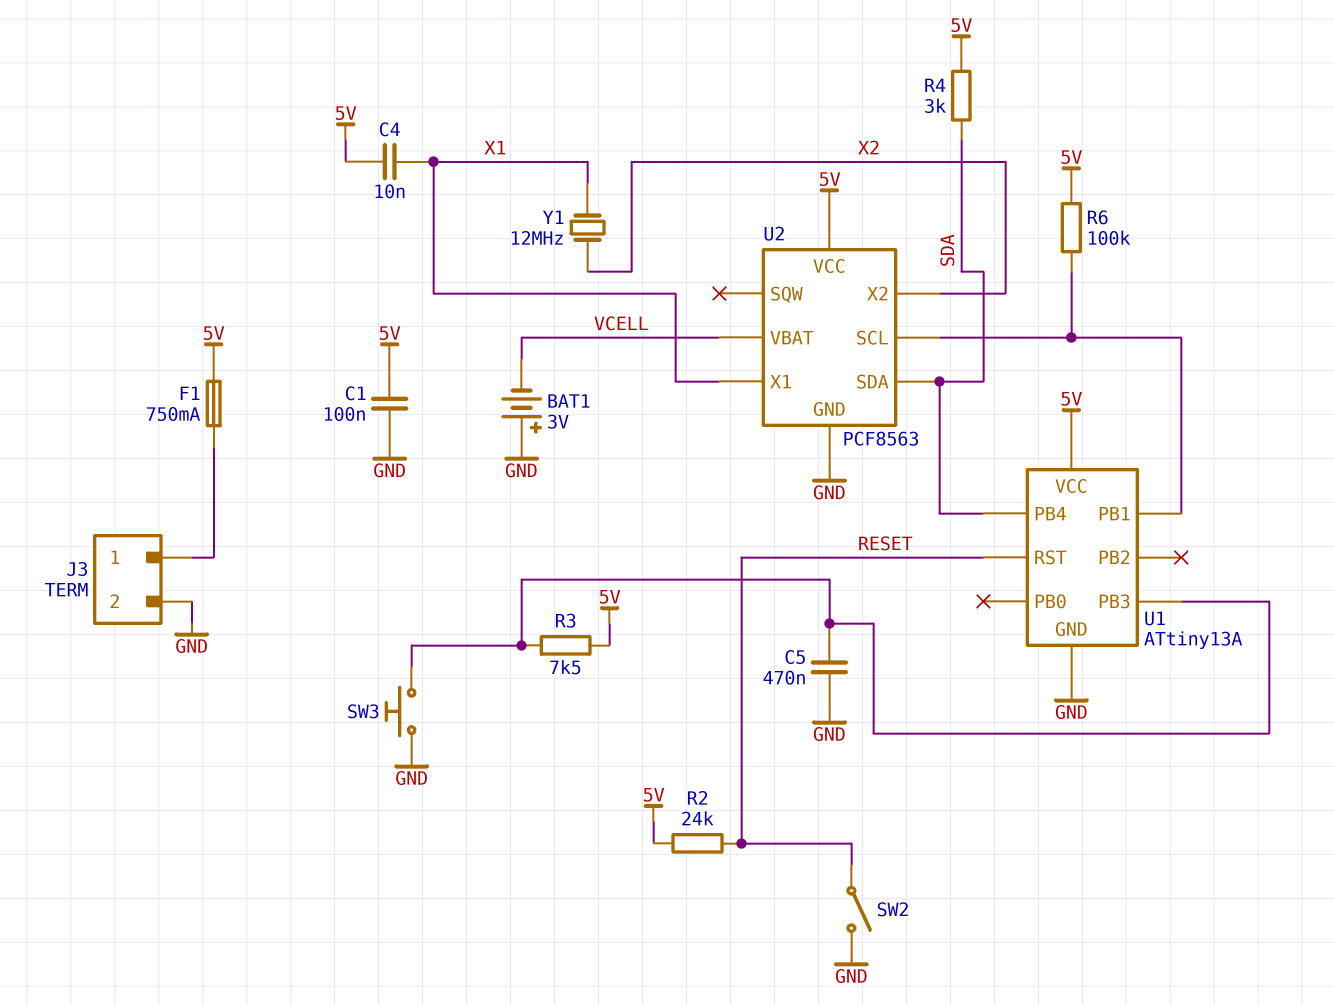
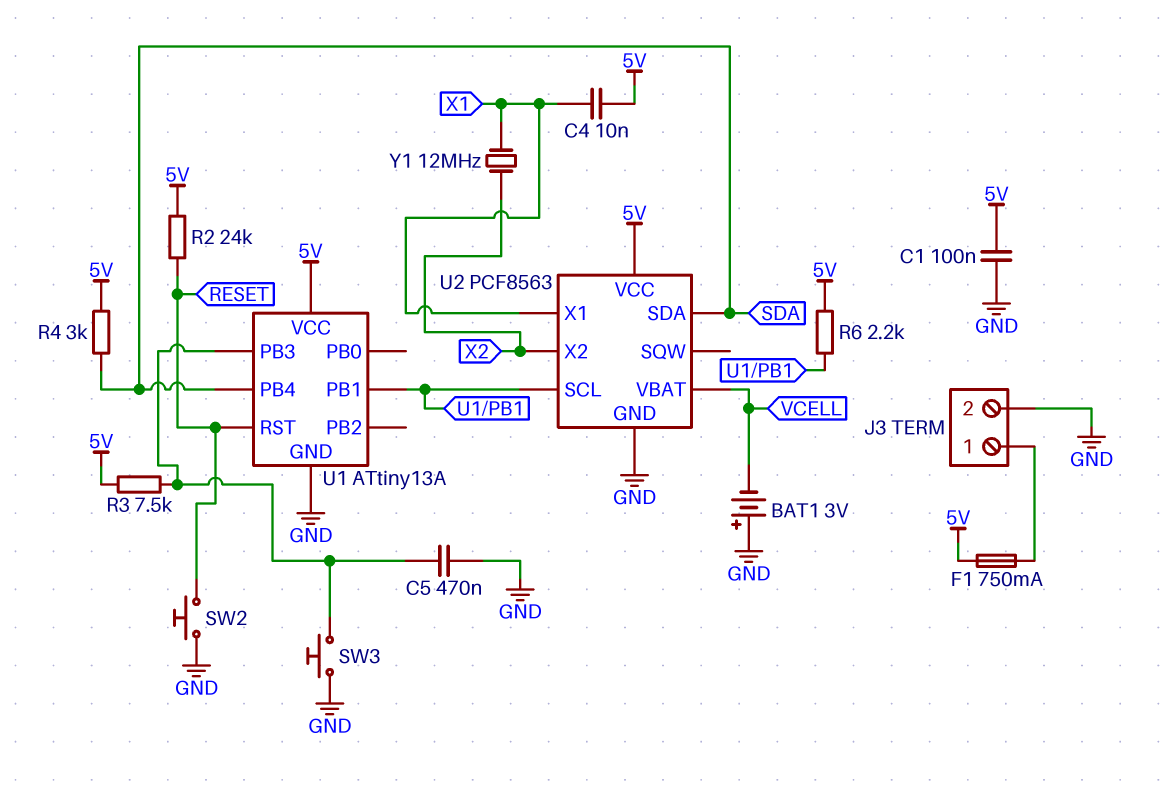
R6: 100k (5V, U1/PB1) -> 2.2k (5V, U1/PB1)
SW2: switch (GND, RESET) -> button (GND, RESET)

